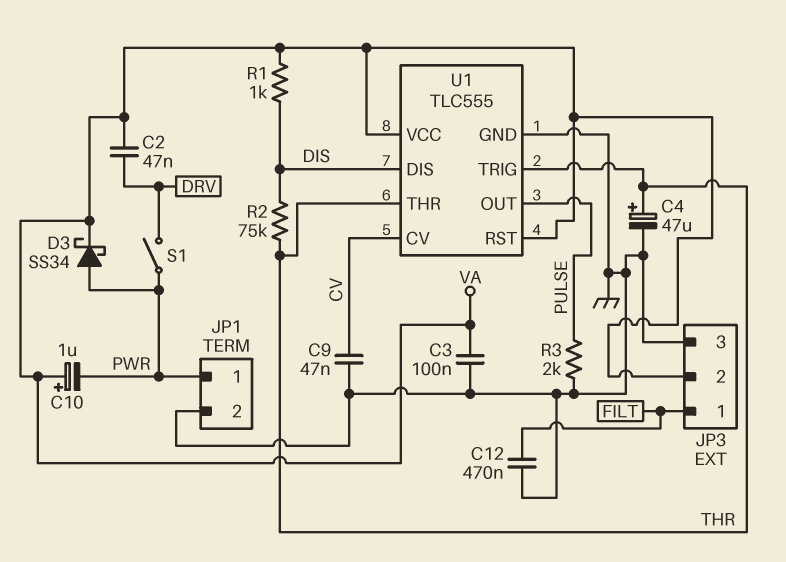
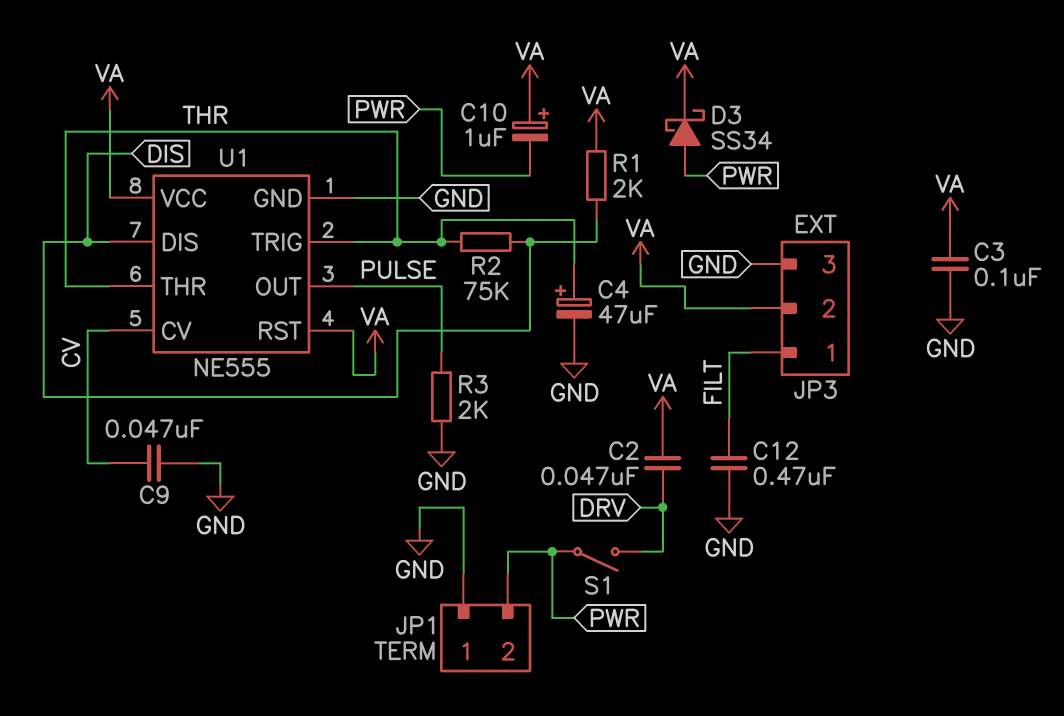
JP1 pin 1: PWR -> GND
JP1 pin 2: GND -> PWR
R1: 1k (DIS, VA) -> 2k (DIS, VA)
U1: TLC555 -> NE555

